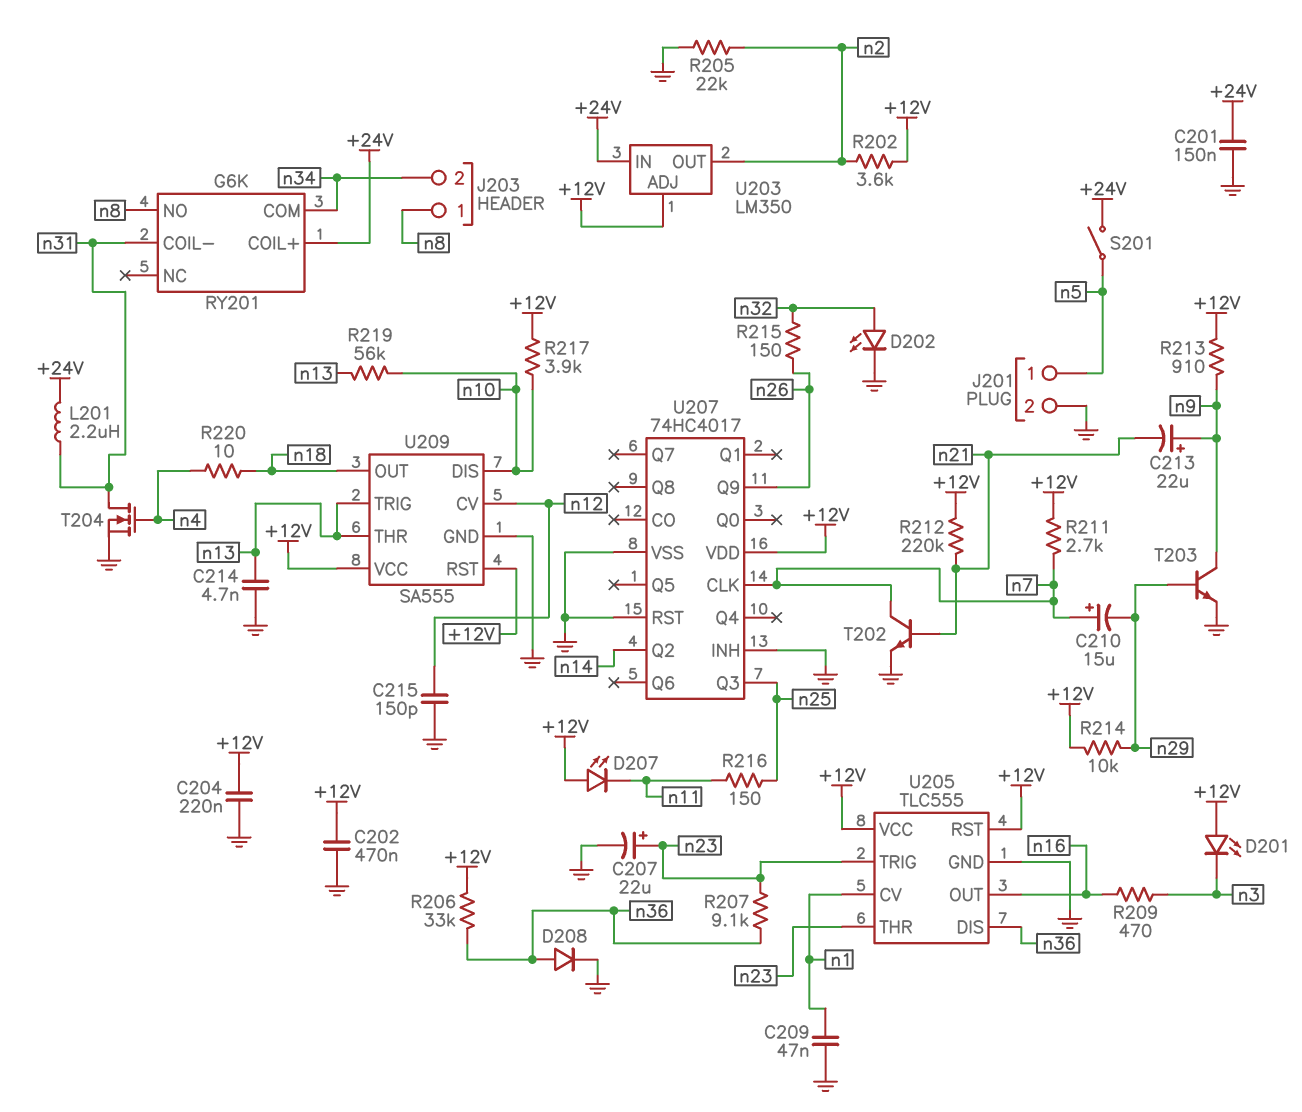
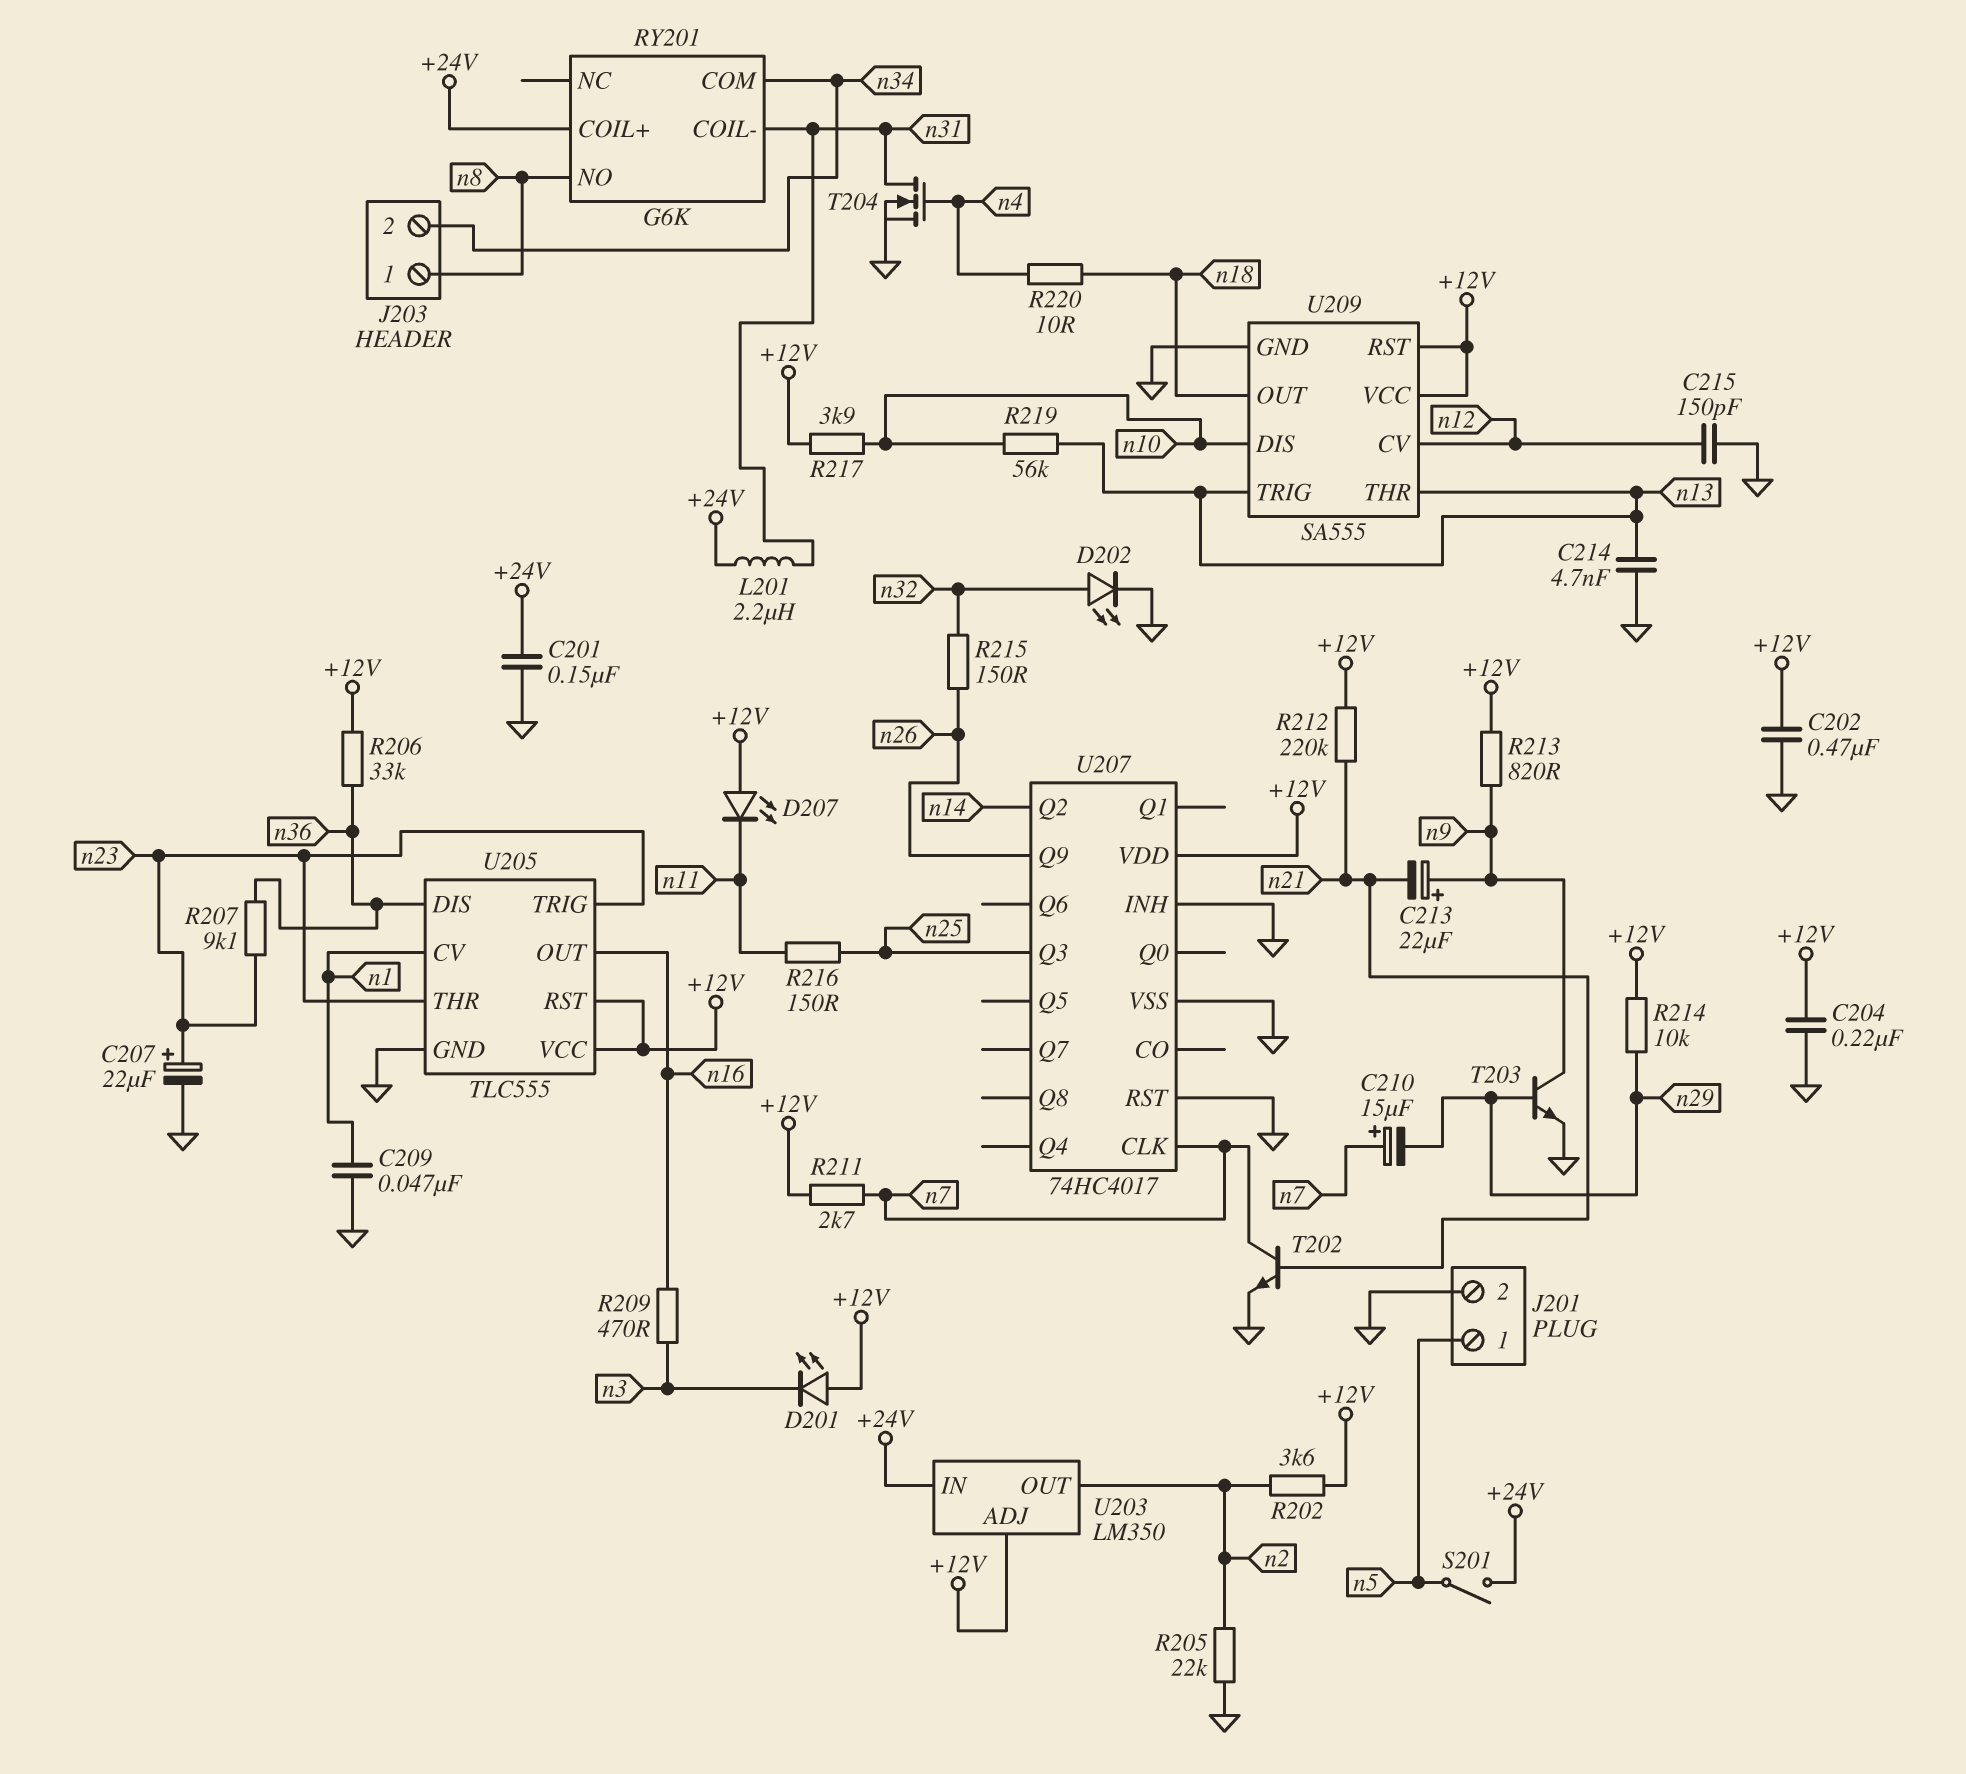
D208: diode (A n36, K GND) -> none
R213: 910 (+12V, n9) -> 820 (+12V, n9)

